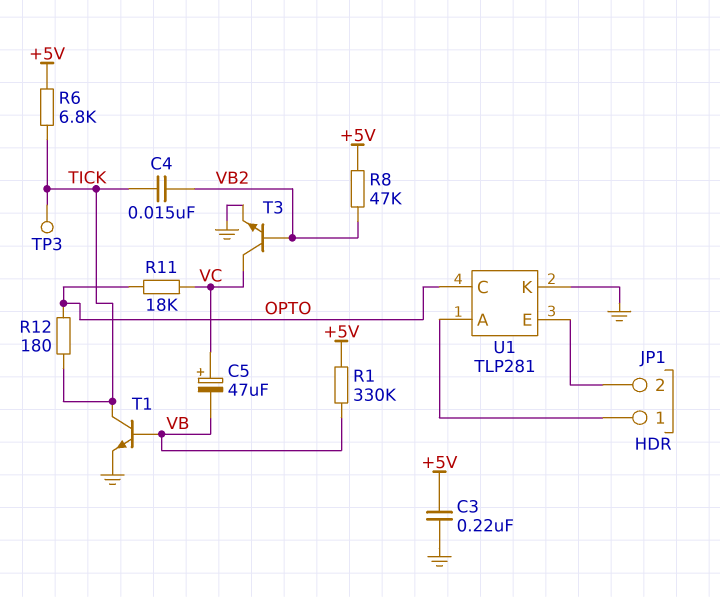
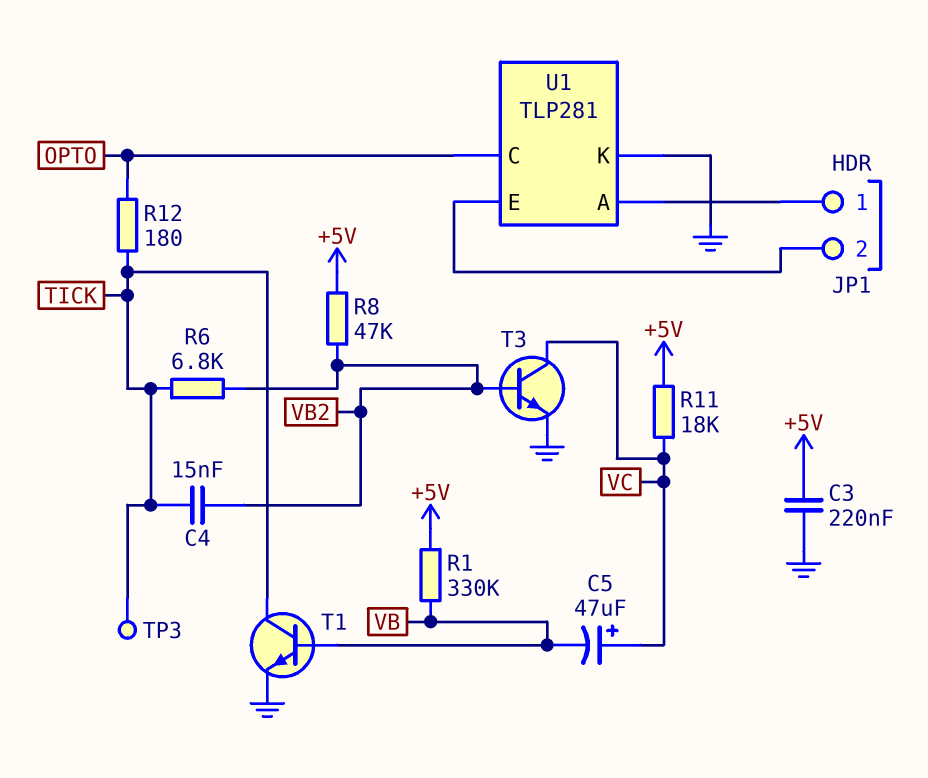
R6: 6.8k (+5V, TICK) -> 6.8k (TICK, VB2)
R11: 18k (OPTO, VC) -> 18k (+5V, VC)

